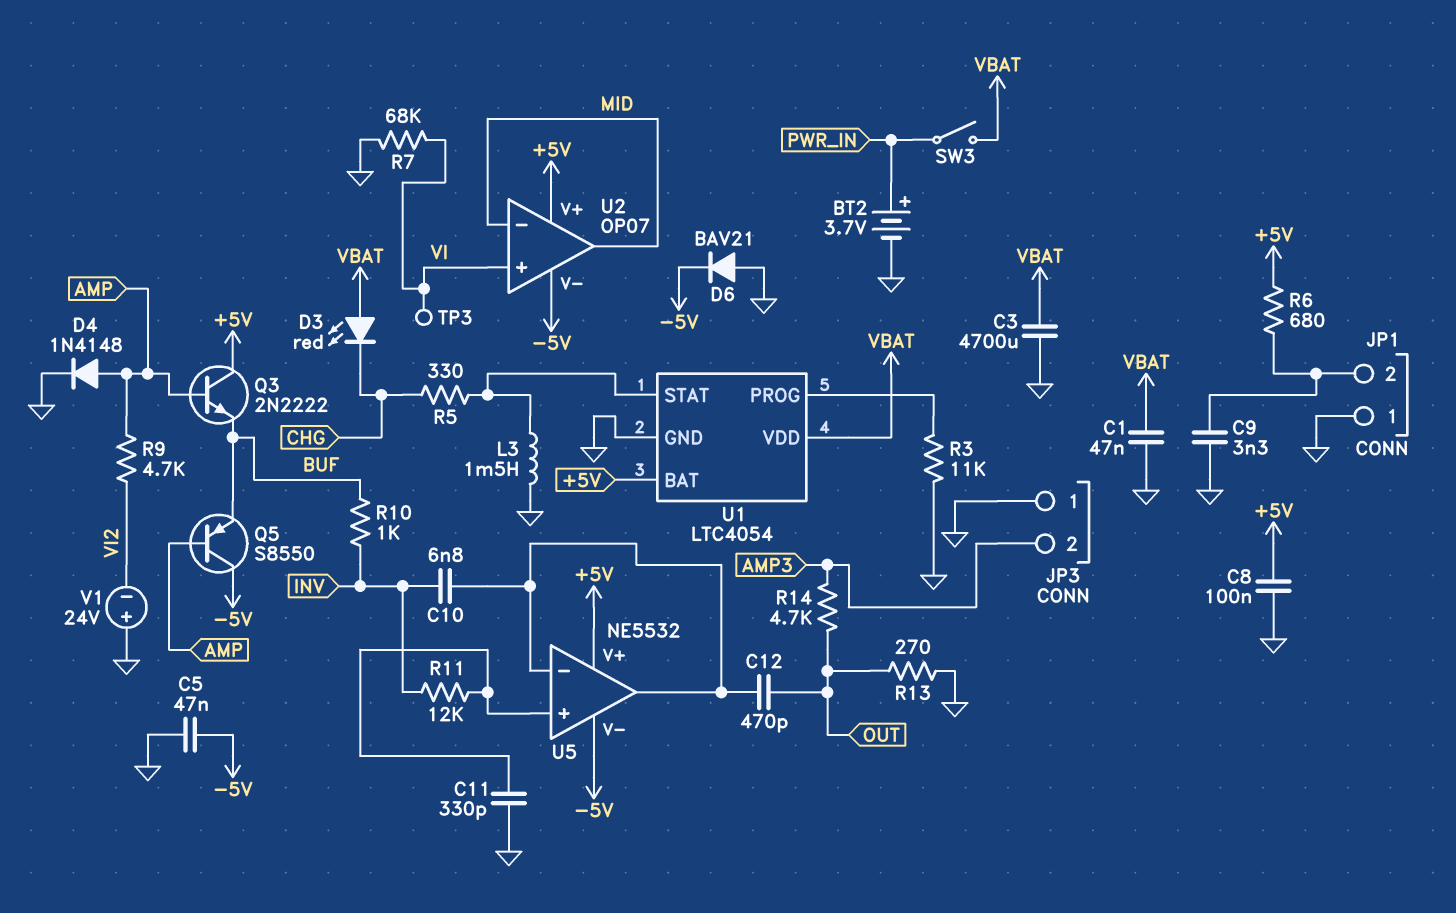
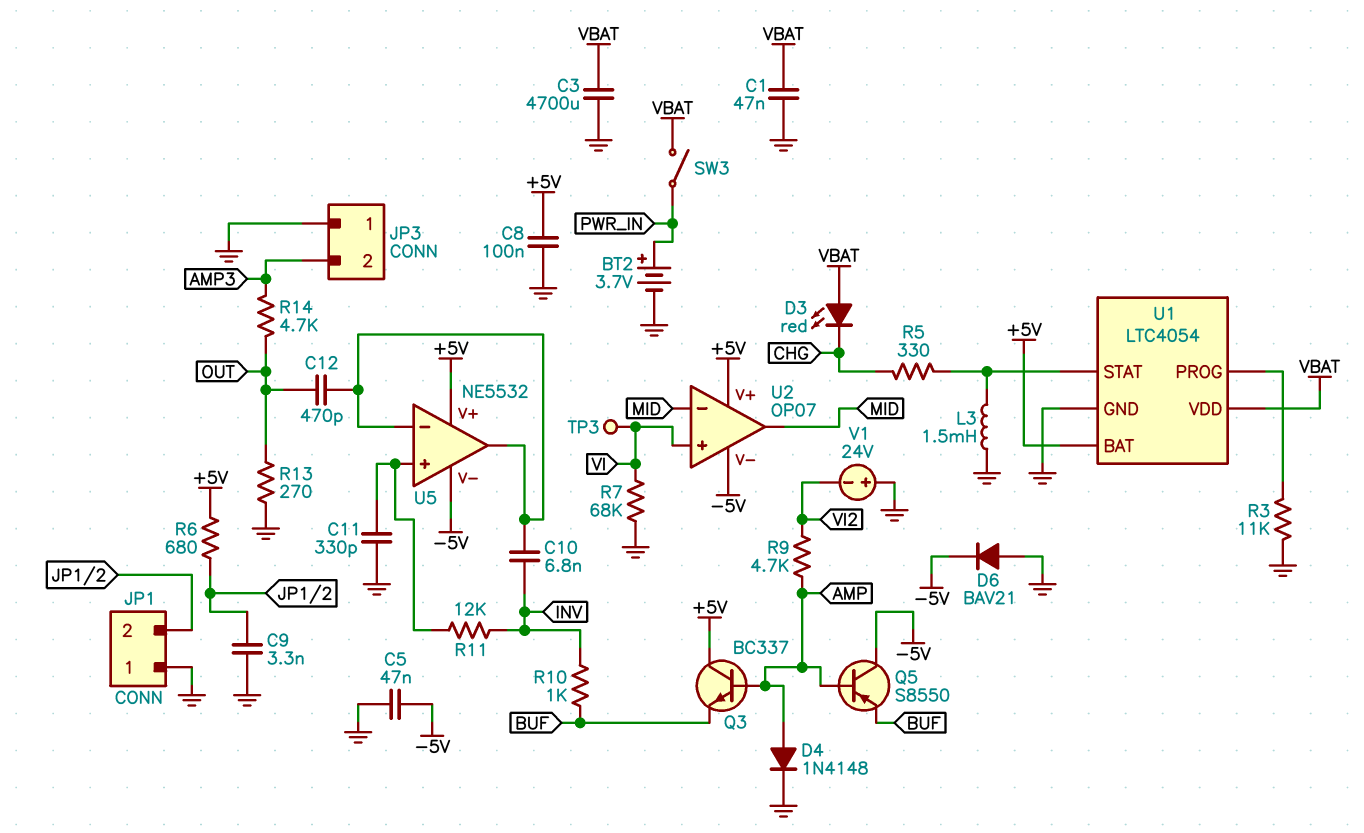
Q3: NPN 2N2222 (B AMP, C +5V, E BUF) -> NPN BC337 (B AMP, C +5V, E BUF)

